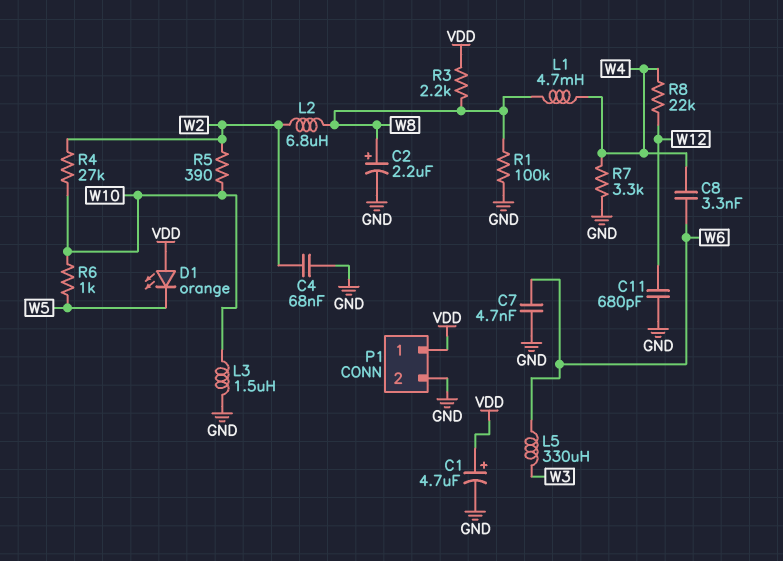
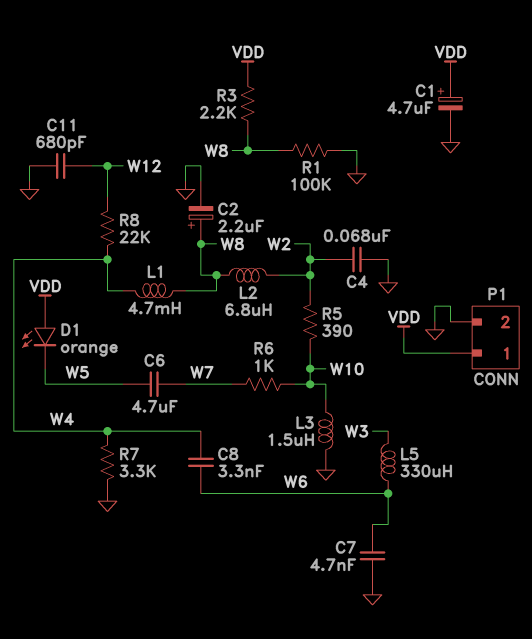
C6: none -> 4.7uF (W5, W7)
R4: 27k (W2, W10) -> none
R6: 1k (W5, W10) -> 1k (W7, W10)

